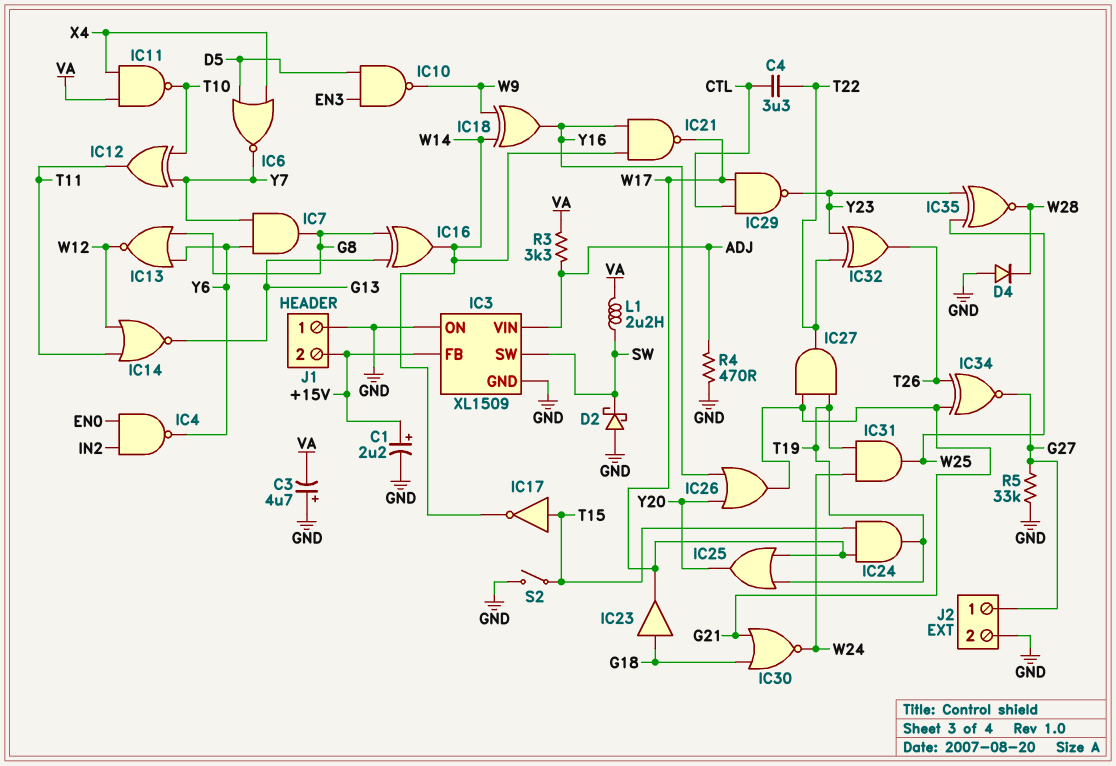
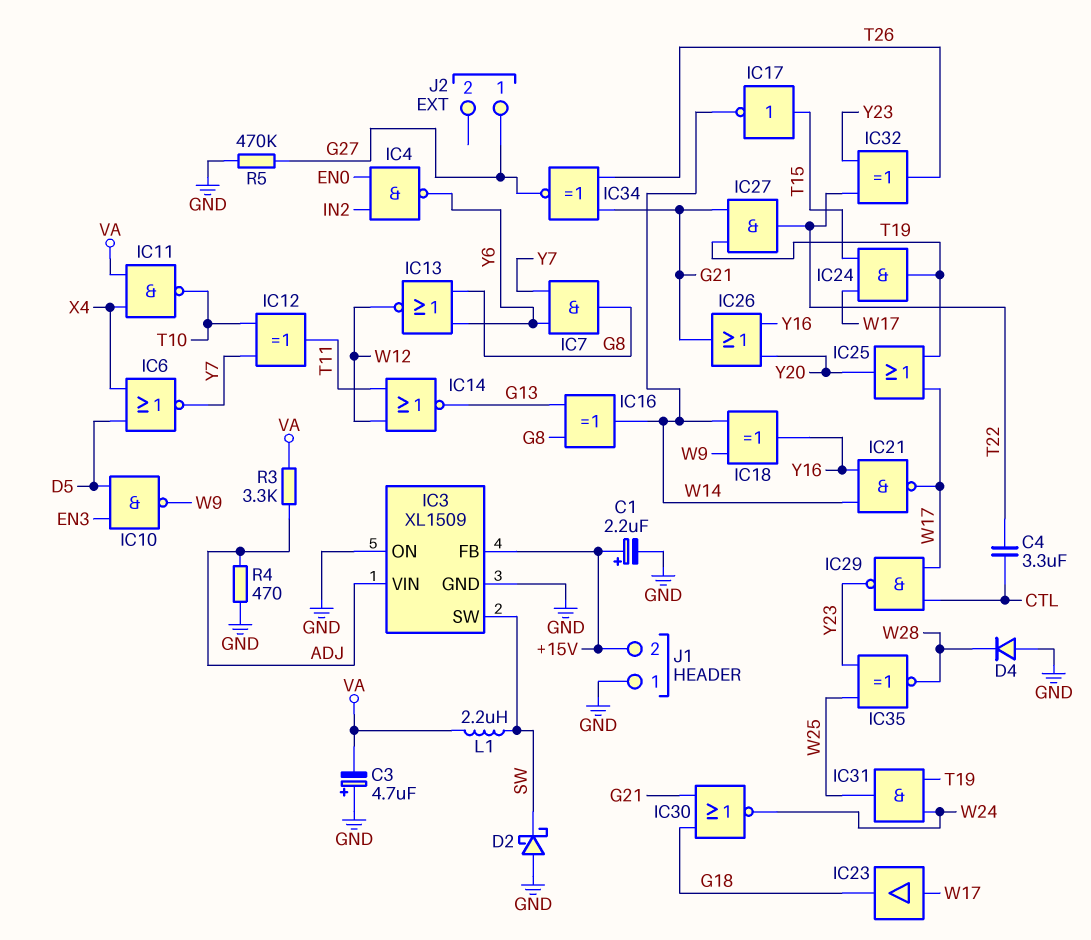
IC23: buffer (in G18, out W17) -> buffer (in W17, out G18)
J2 pin 2: GND -> none
R5: 33k (G27, GND) -> 470k (G27, GND)
S2: switch (GND, T15) -> none

